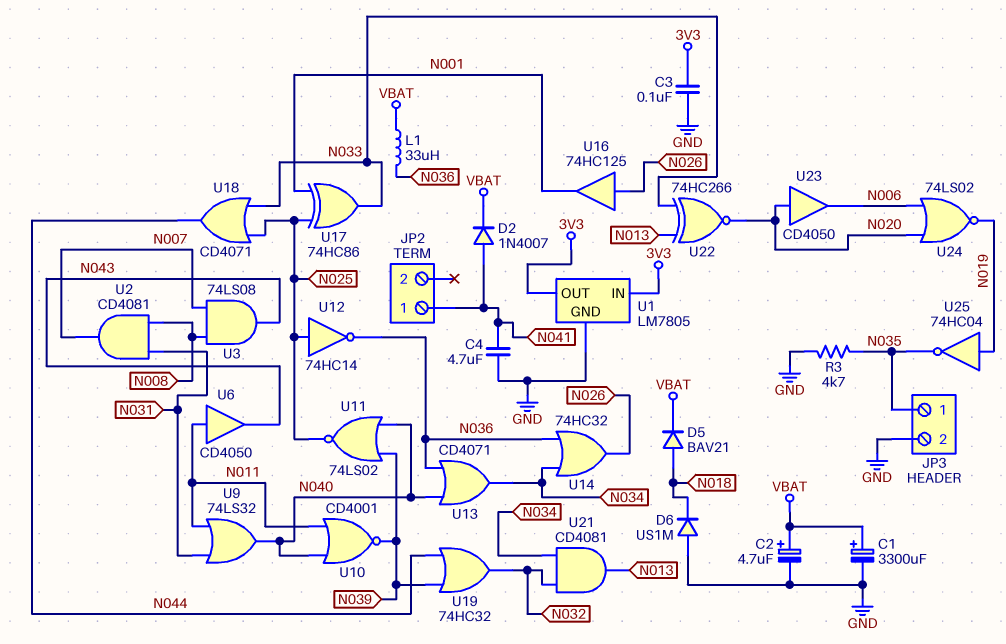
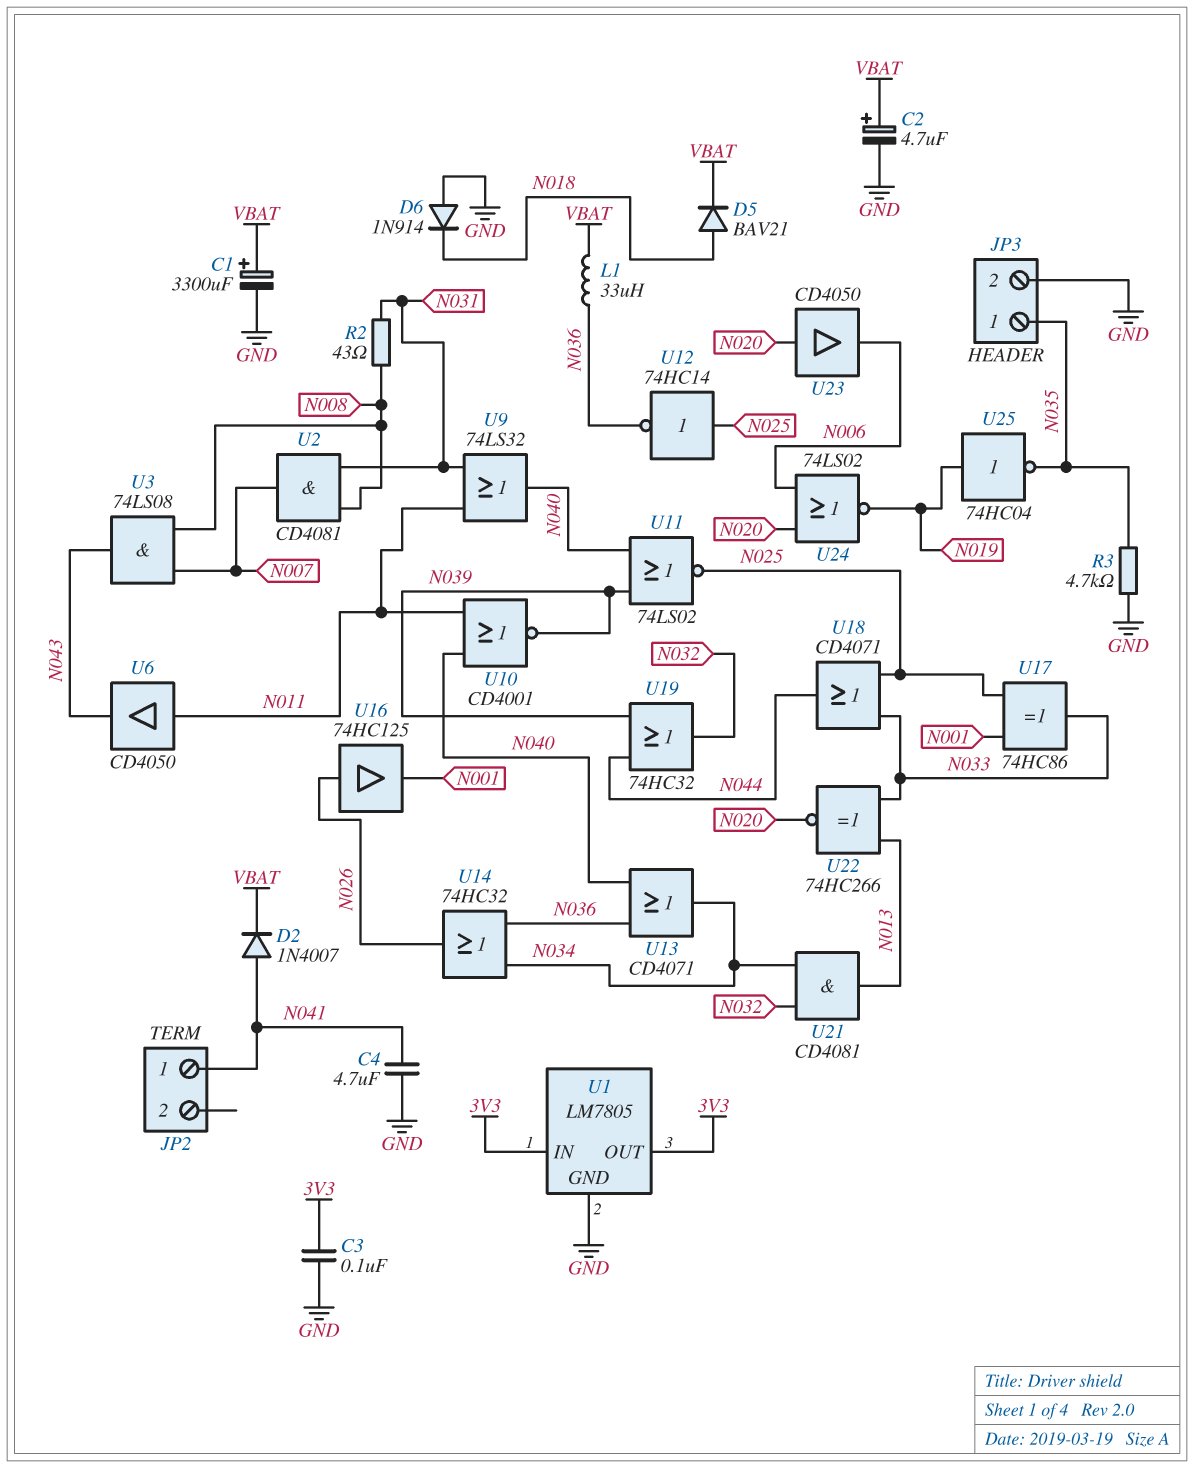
D6: diode US1M (A GND, K N018) -> diode 1N914 (A GND, K N018)
R2: none -> 43 (N008, N031)

